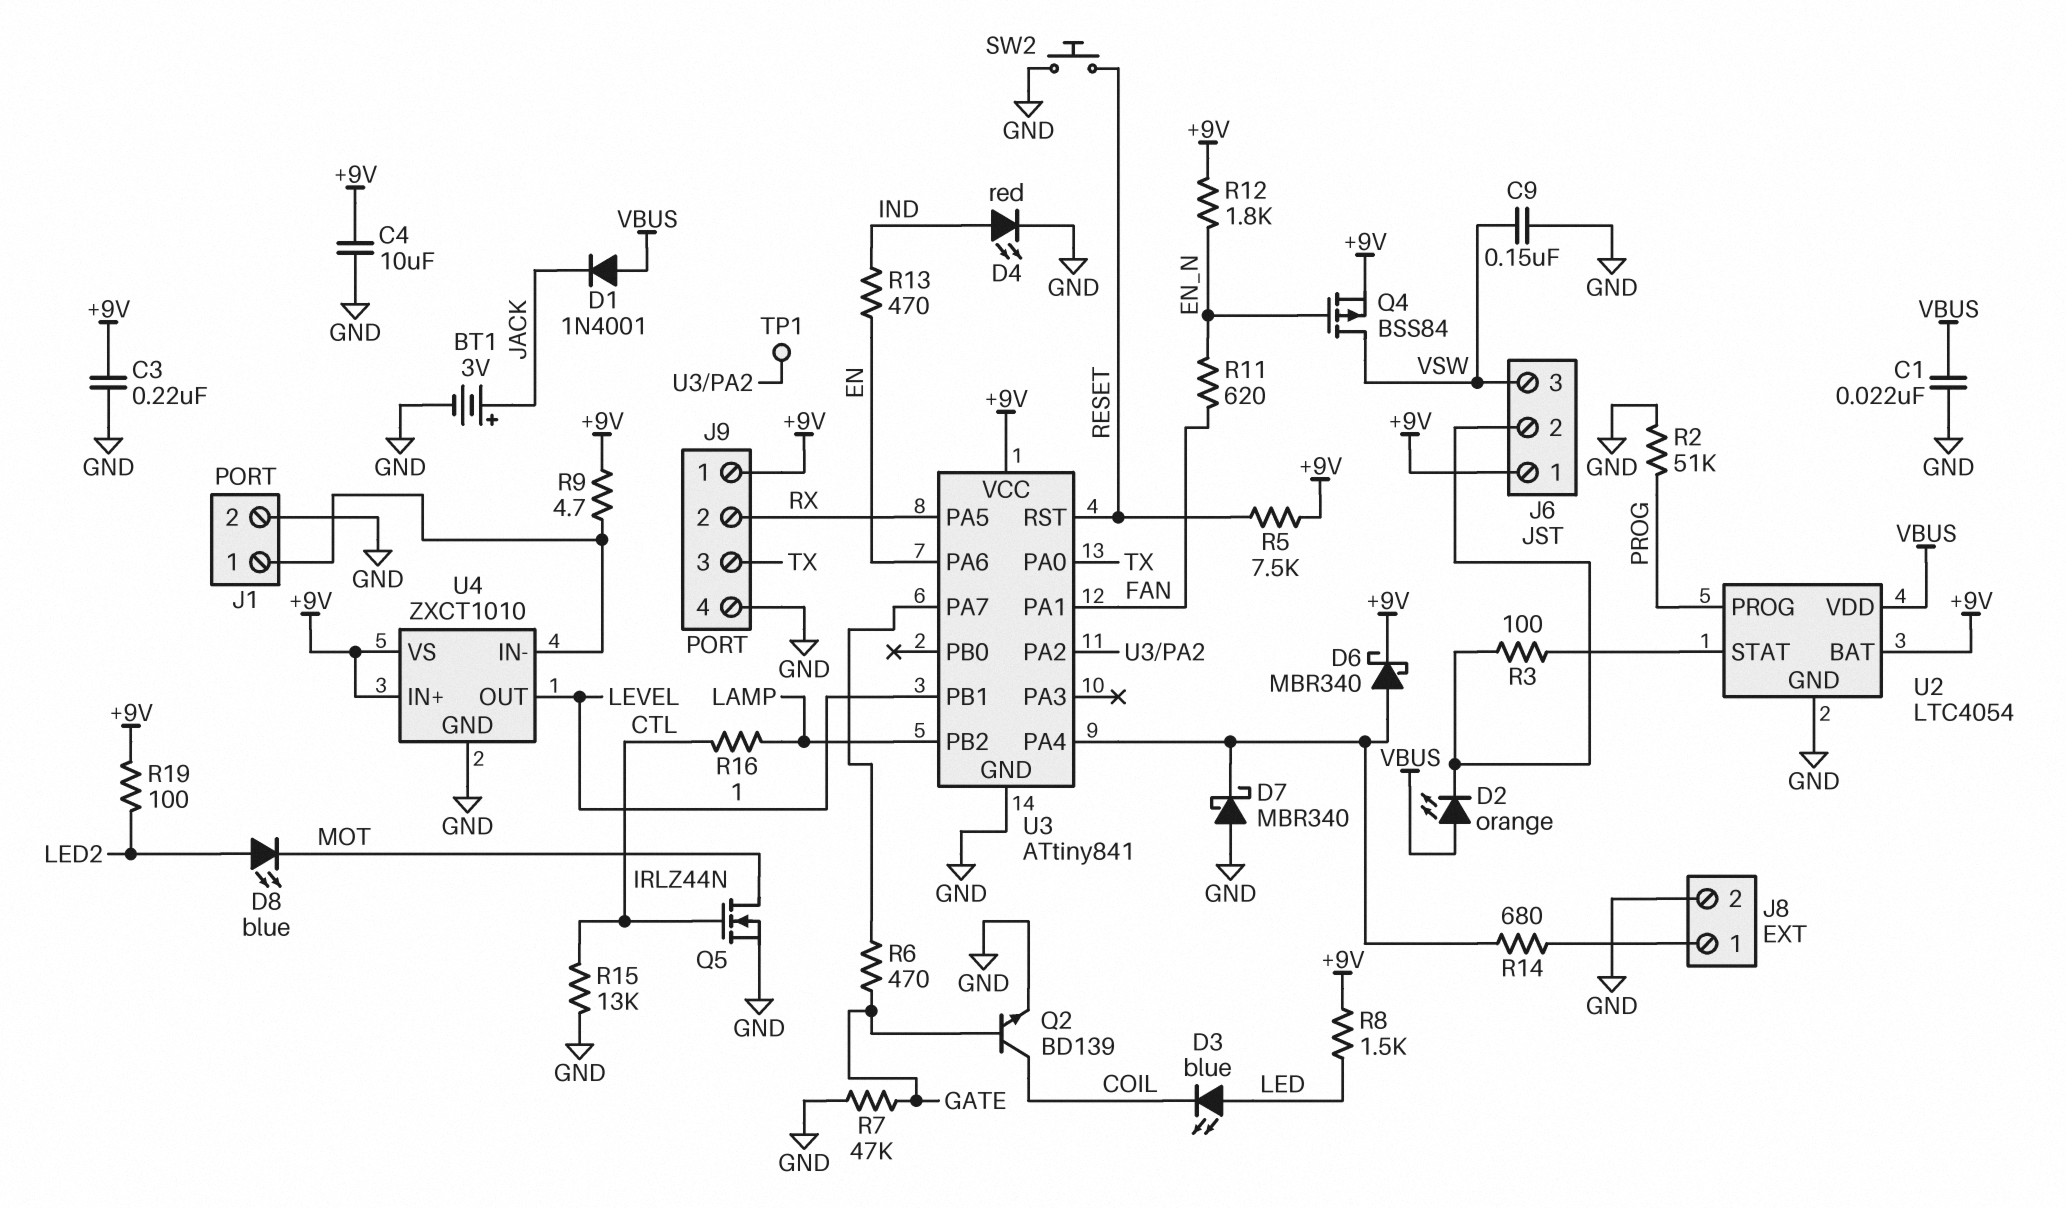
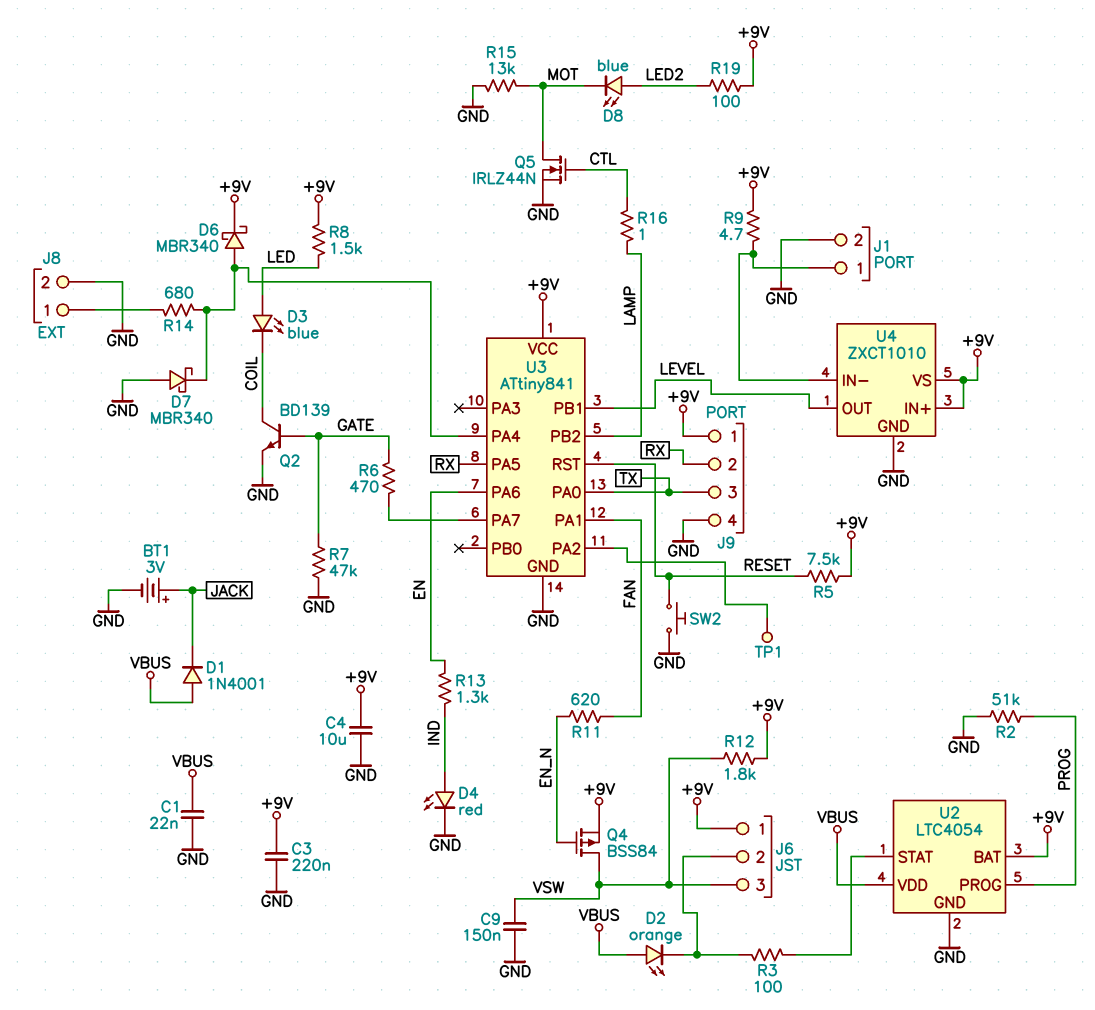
R12: 1.8k (+9V, EN_N) -> 1.8k (+9V, VSW)
R13: 470 (EN, IND) -> 1.3k (EN, IND)
R15: 13k (CTL, GND) -> 13k (GND, MOT)

